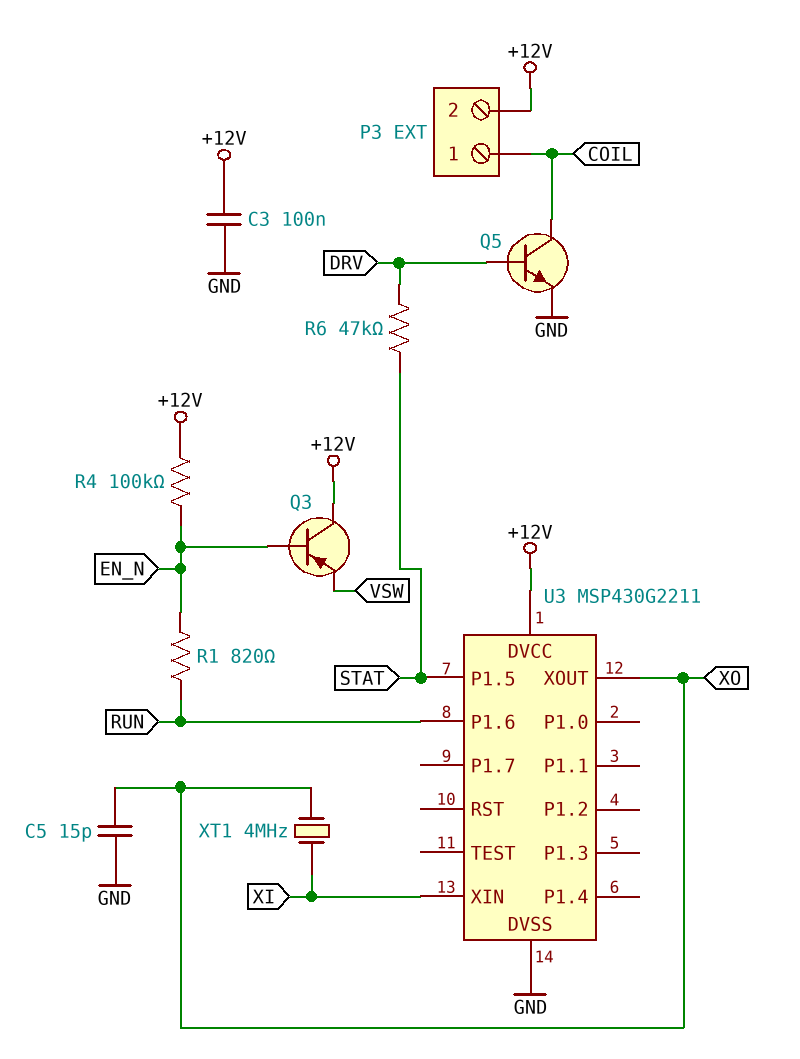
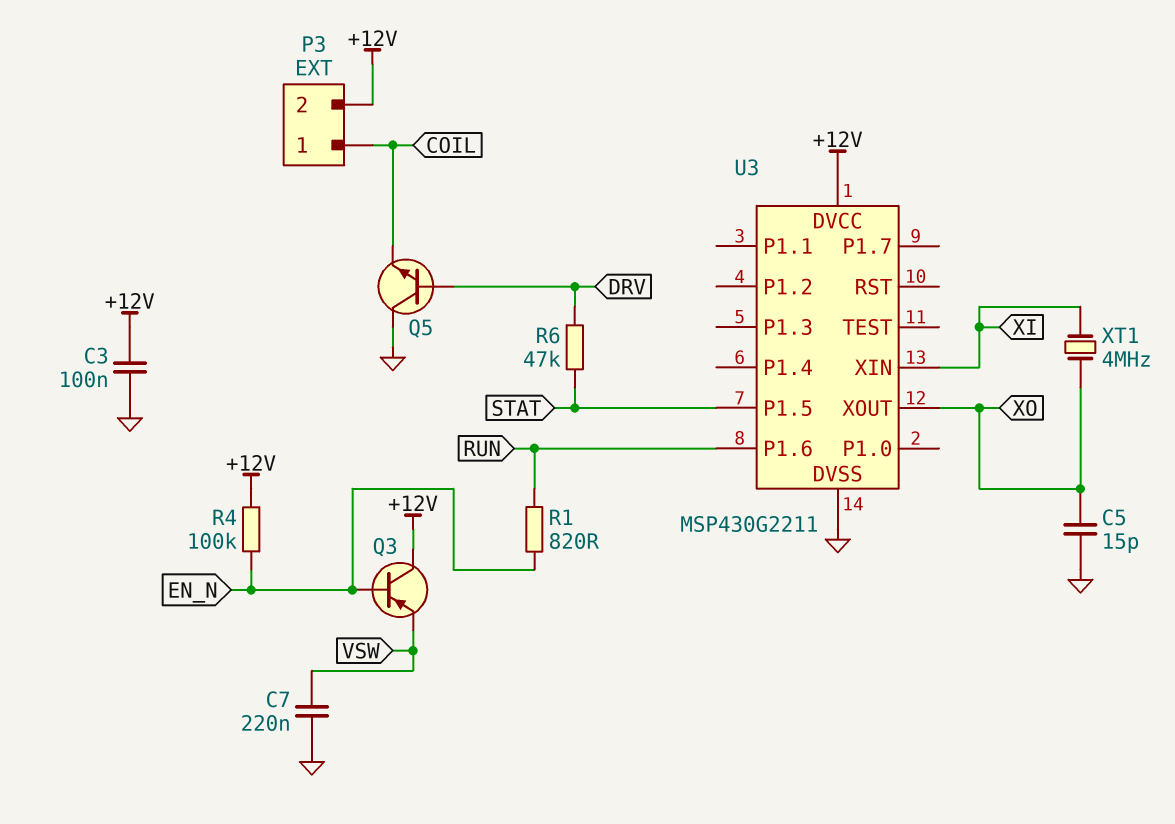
C7: none -> 220nF (GND, VSW)
Q5: NPN (B DRV, C COIL, E GND) -> NPN (B DRV, C GND, E COIL)

